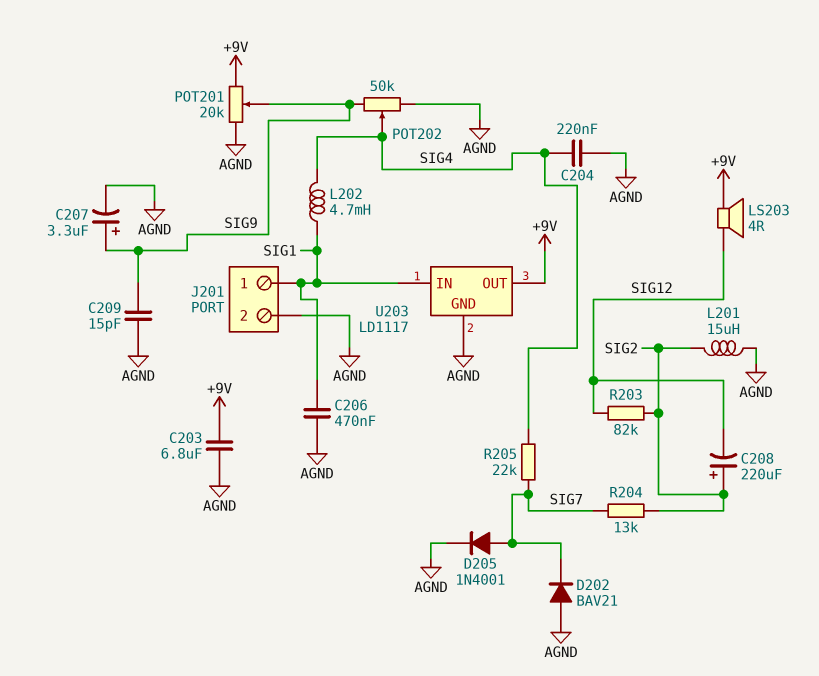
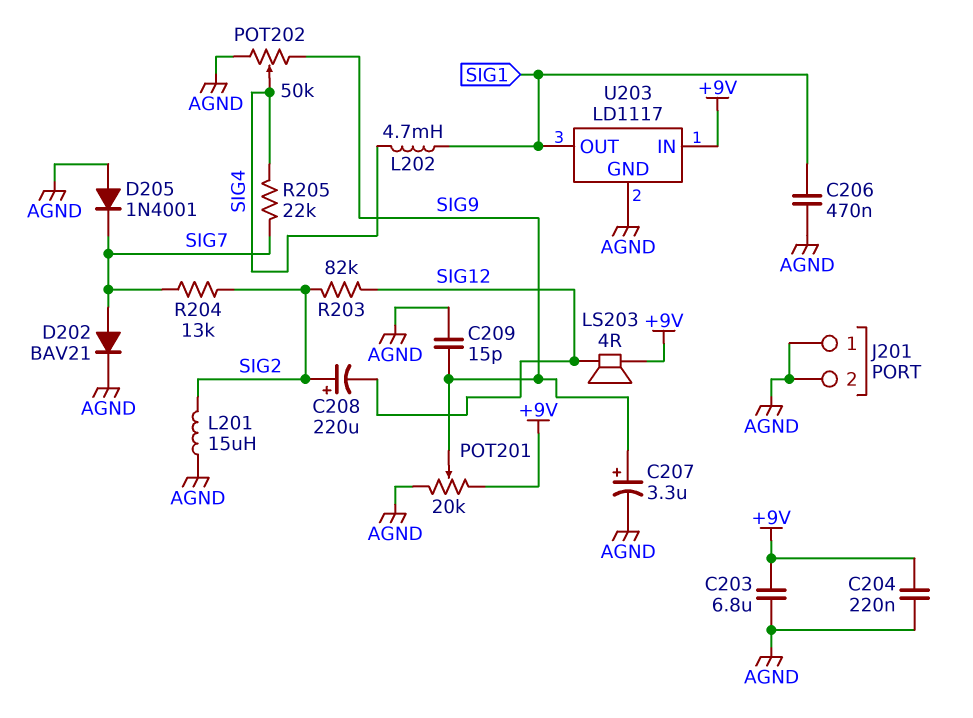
C204: 220nF (AGND, SIG4) -> 220nF (+9V, AGND)
D202: diode BAV21 (A AGND, K SIG7) -> diode BAV21 (A SIG7, K AGND)
D205: diode 1N4001 (A SIG7, K AGND) -> diode 1N4001 (A AGND, K SIG7)
J201 pin 1: SIG1 -> AGND
U203 pin IN: SIG1 -> +9V
U203 pin OUT: +9V -> SIG1

